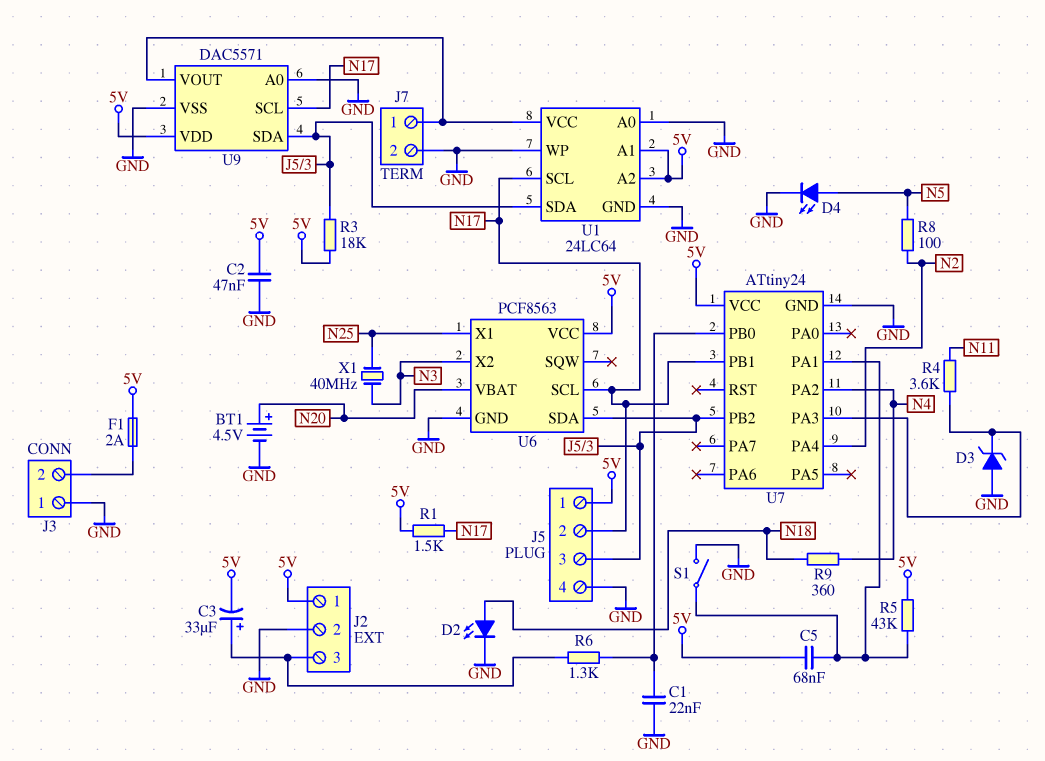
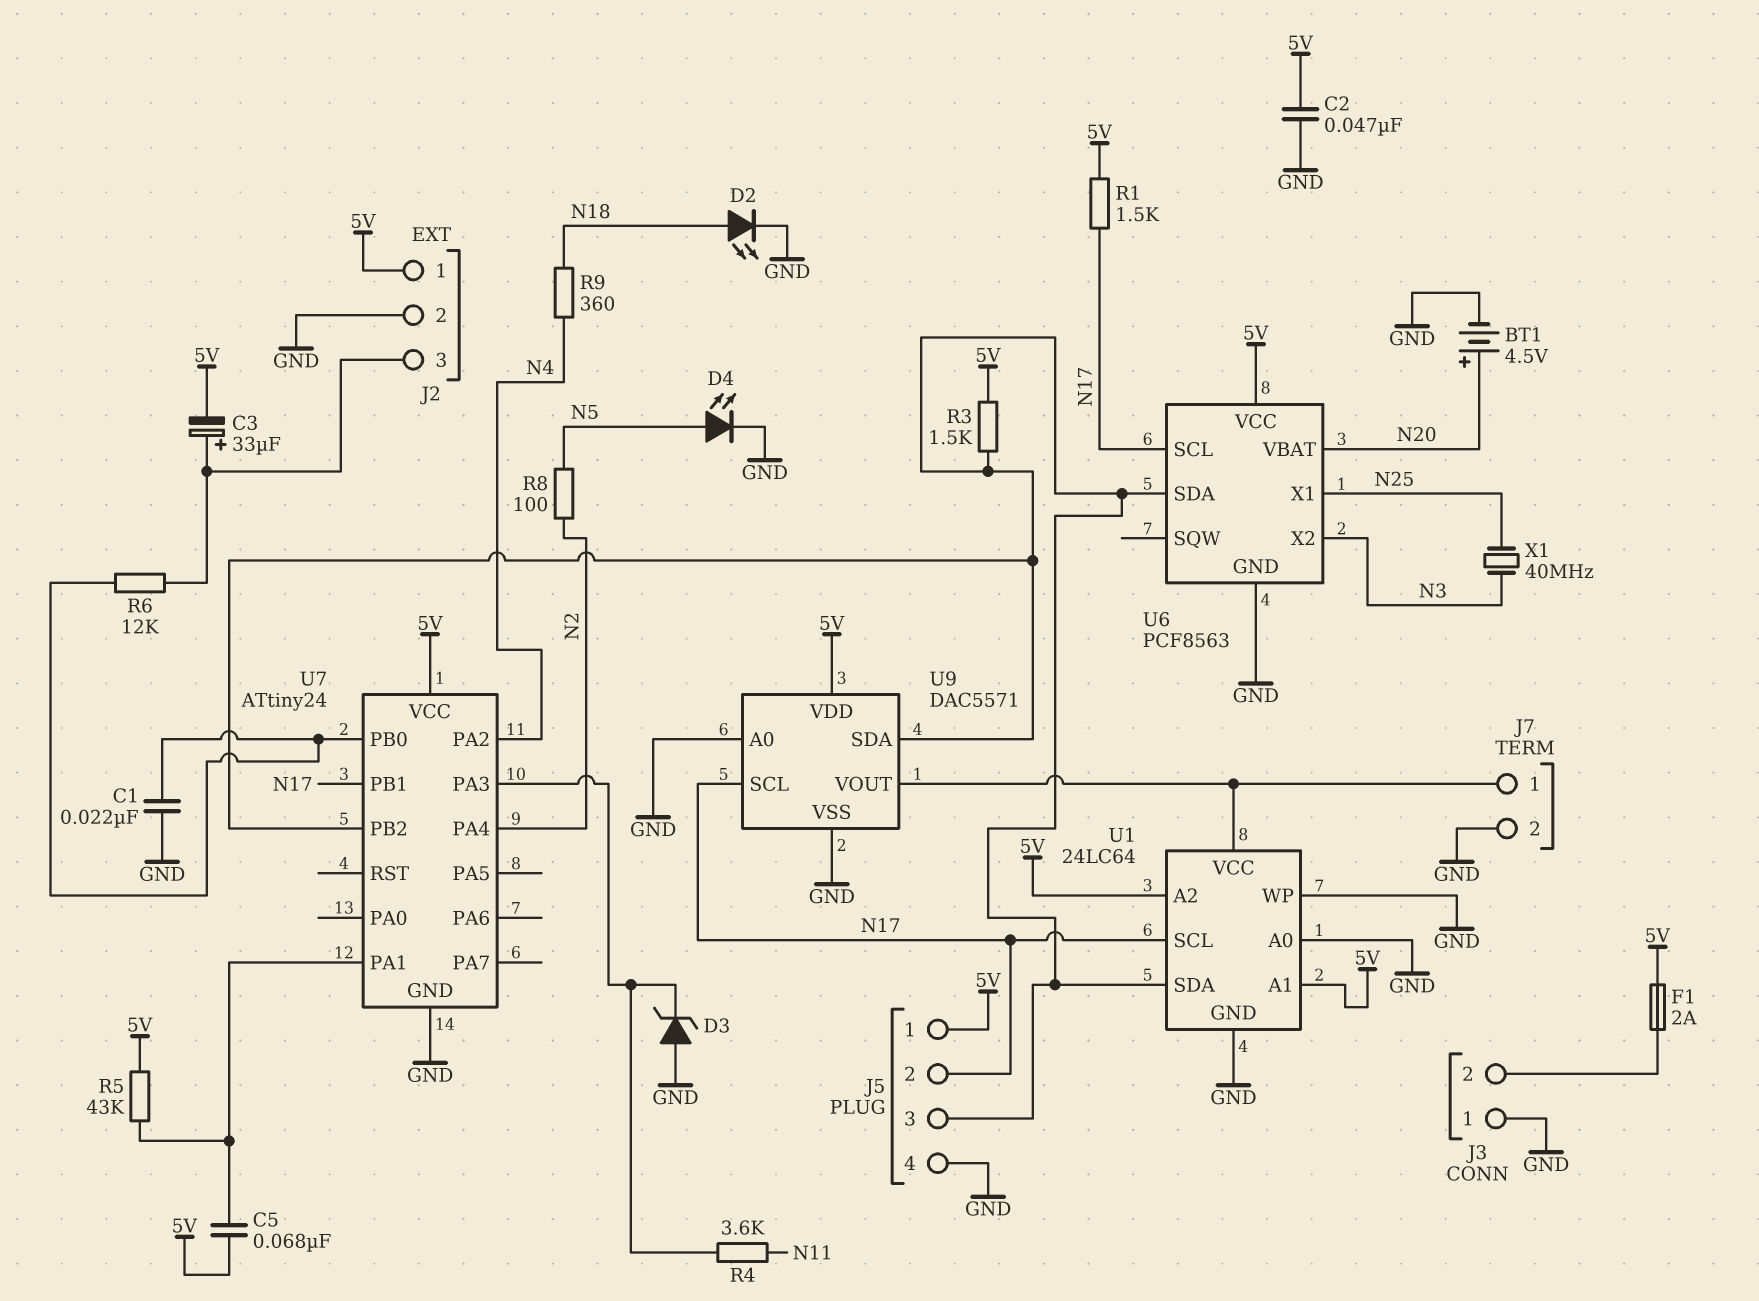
R3: 18k (5V, J5/3) -> 1.5k (5V, J5/3)
R6: 1.3k (J2/3, U7/PB0) -> 12k (J2/3, U7/PB0)
S1: switch (GND, U7/PA1) -> none

